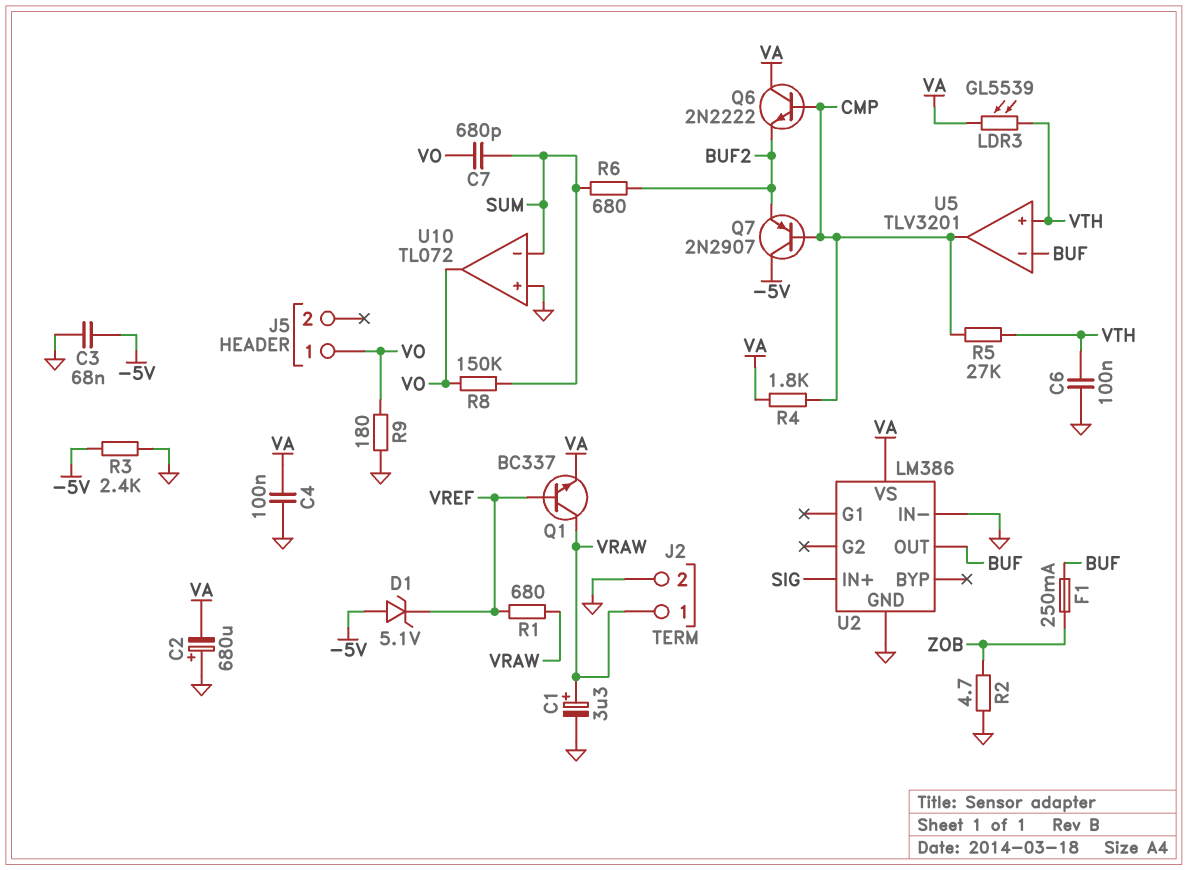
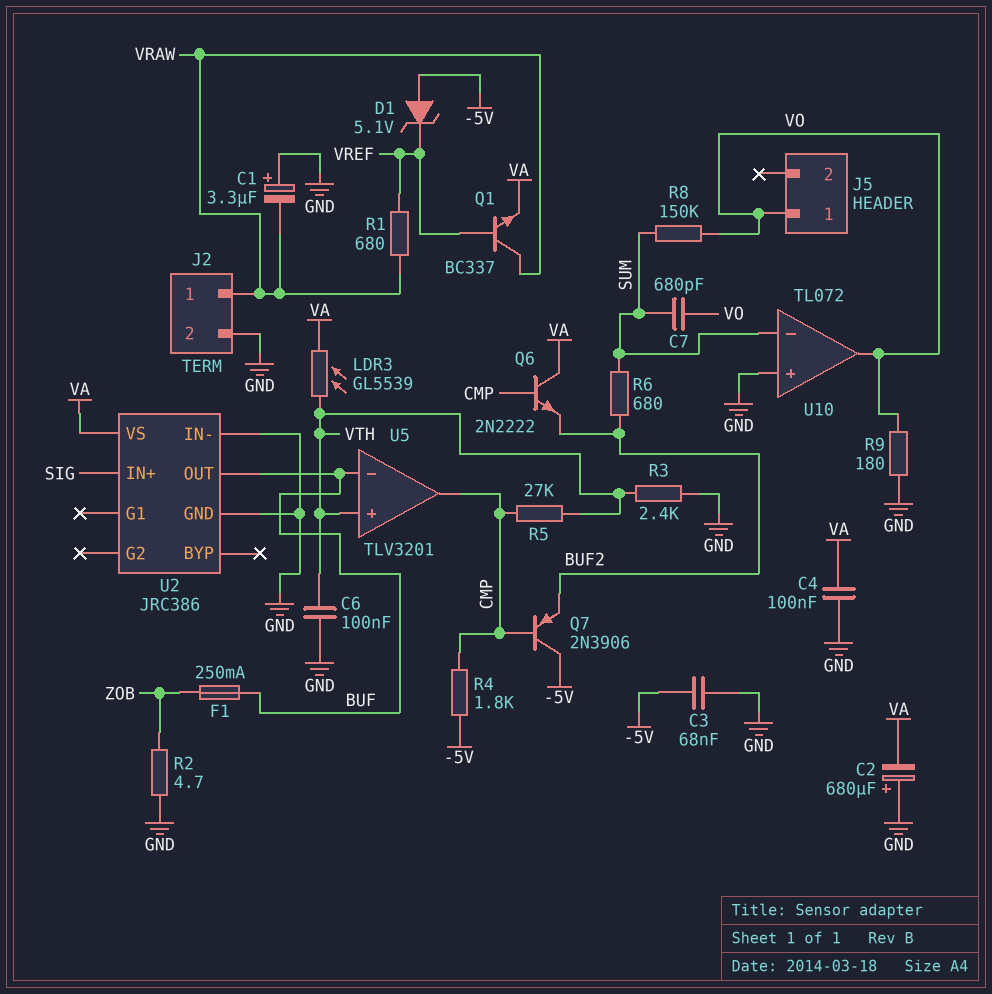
C1: 3.3uF (plus VRAW, minus GND) -> 3.3uF (plus GND, minus VRAW)
Q7: PNP 2N2907 (B CMP, C -5V, E BUF2) -> PNP 2N3906 (B CMP, C -5V, E BUF2)
R3: 2.4k (-5V, GND) -> 2.4k (GND, VTH)
R4: 1.8k (CMP, VA) -> 1.8k (-5V, CMP)
U2: LM386 -> JRC386

